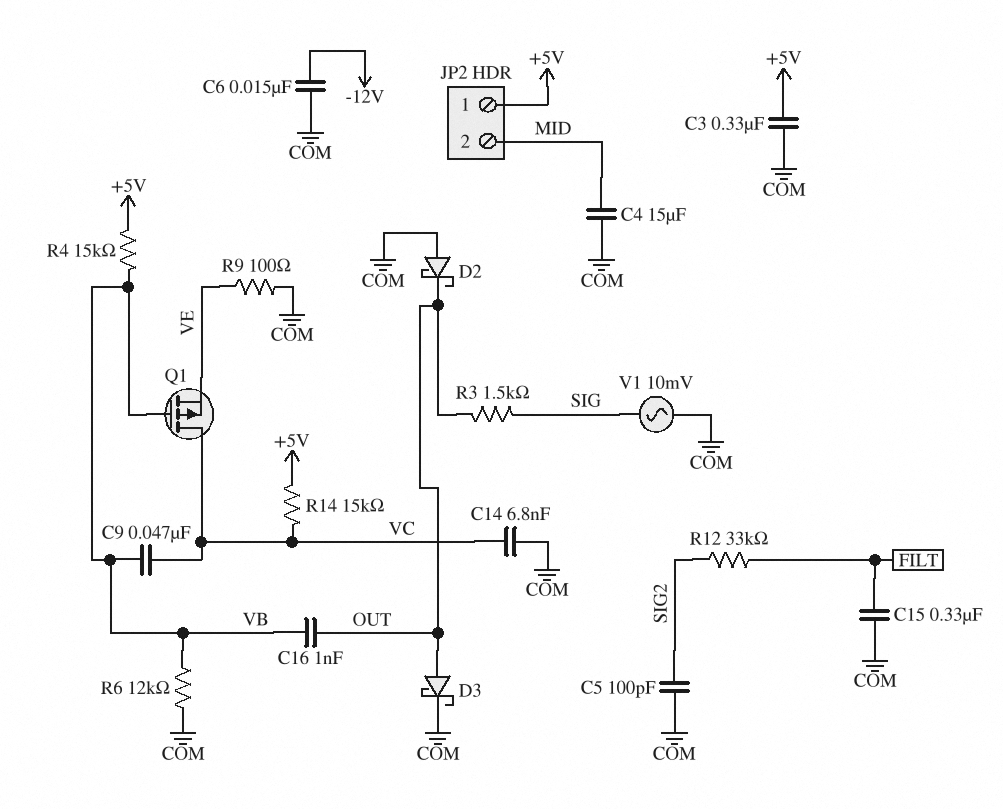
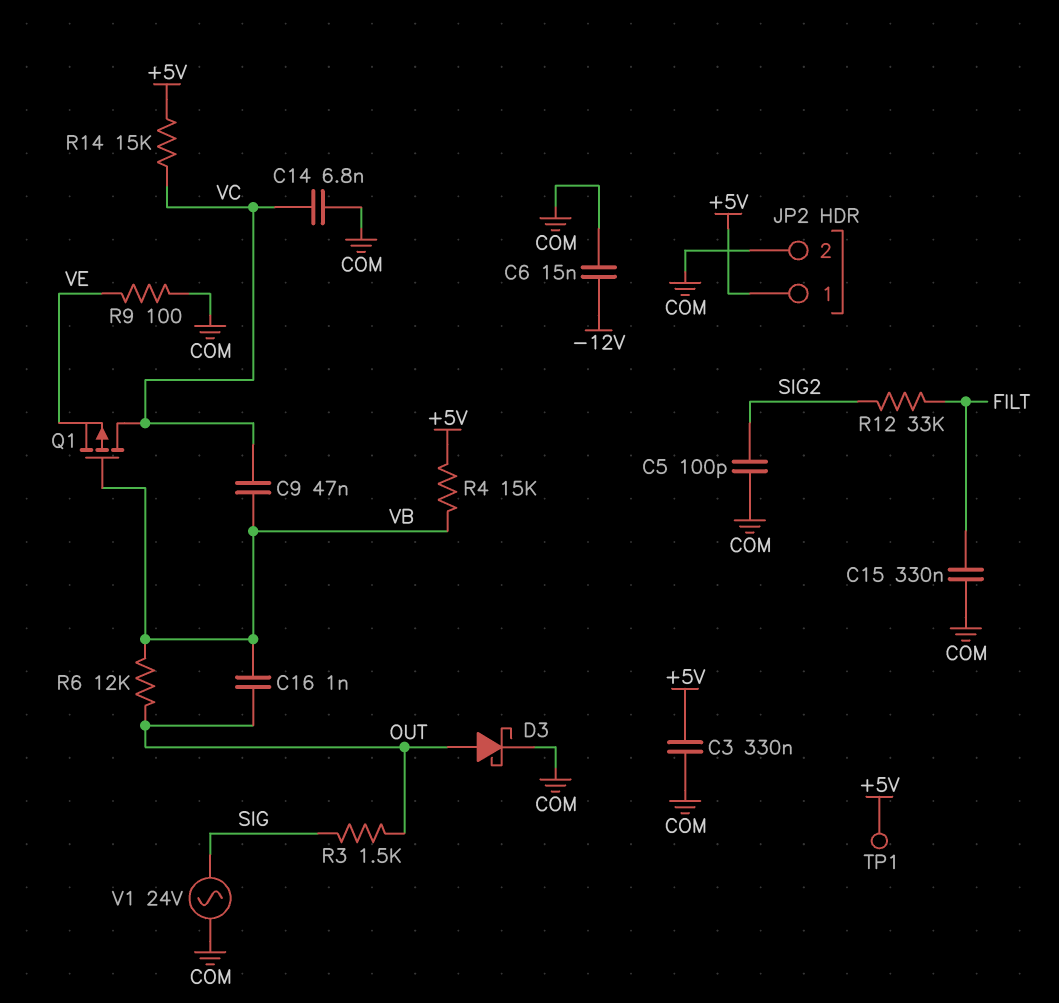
C4: 15uF (COM, MID) -> none
D2: schottky (A COM, K OUT) -> none
JP2 pin 2: MID -> COM
R6: 12k (COM, VB) -> 12k (OUT, VB)
TP1: none -> test point (+5V)
V1: AC 10mV (COM, SIG) -> AC 24V (COM, SIG)

